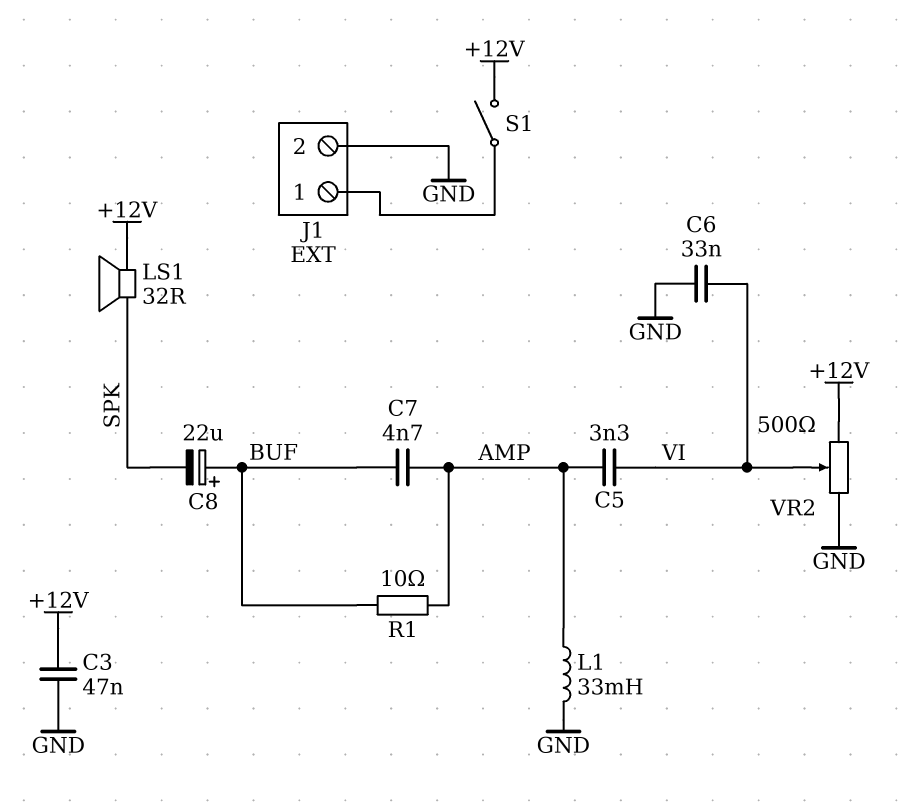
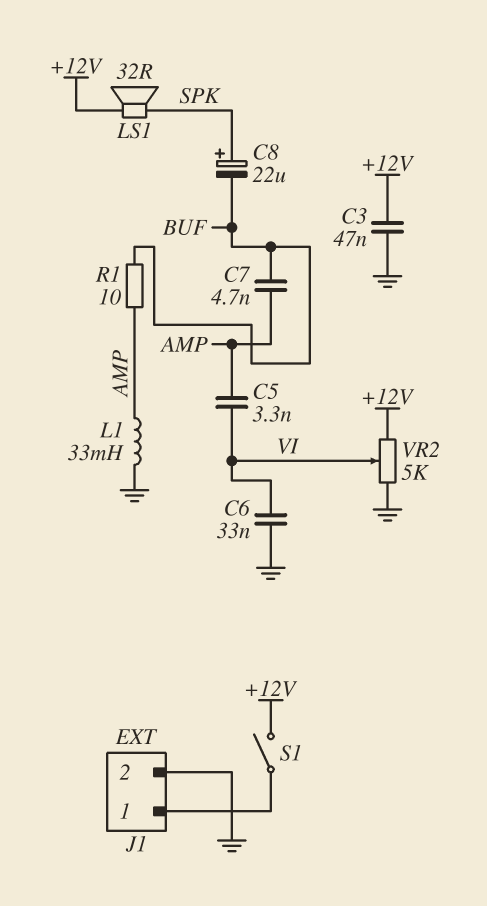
C8: 22uF (plus BUF, minus SPK) -> 22uF (plus SPK, minus BUF)
VR2: 500 (+12V, GND, wiper VI) -> 5k (+12V, GND, wiper VI)

